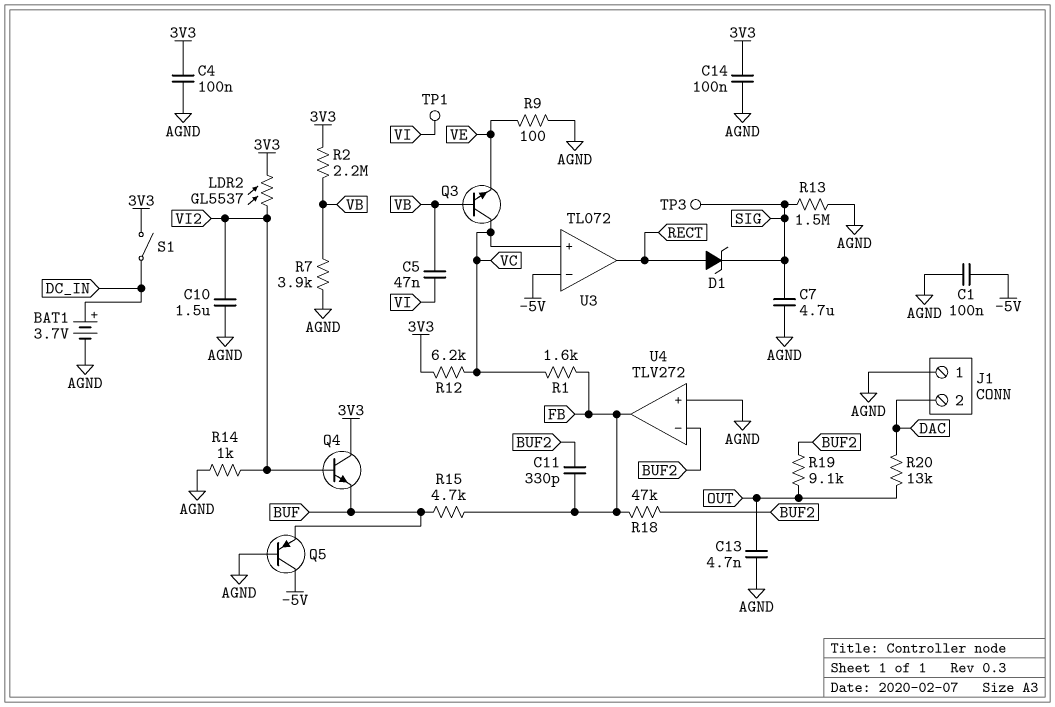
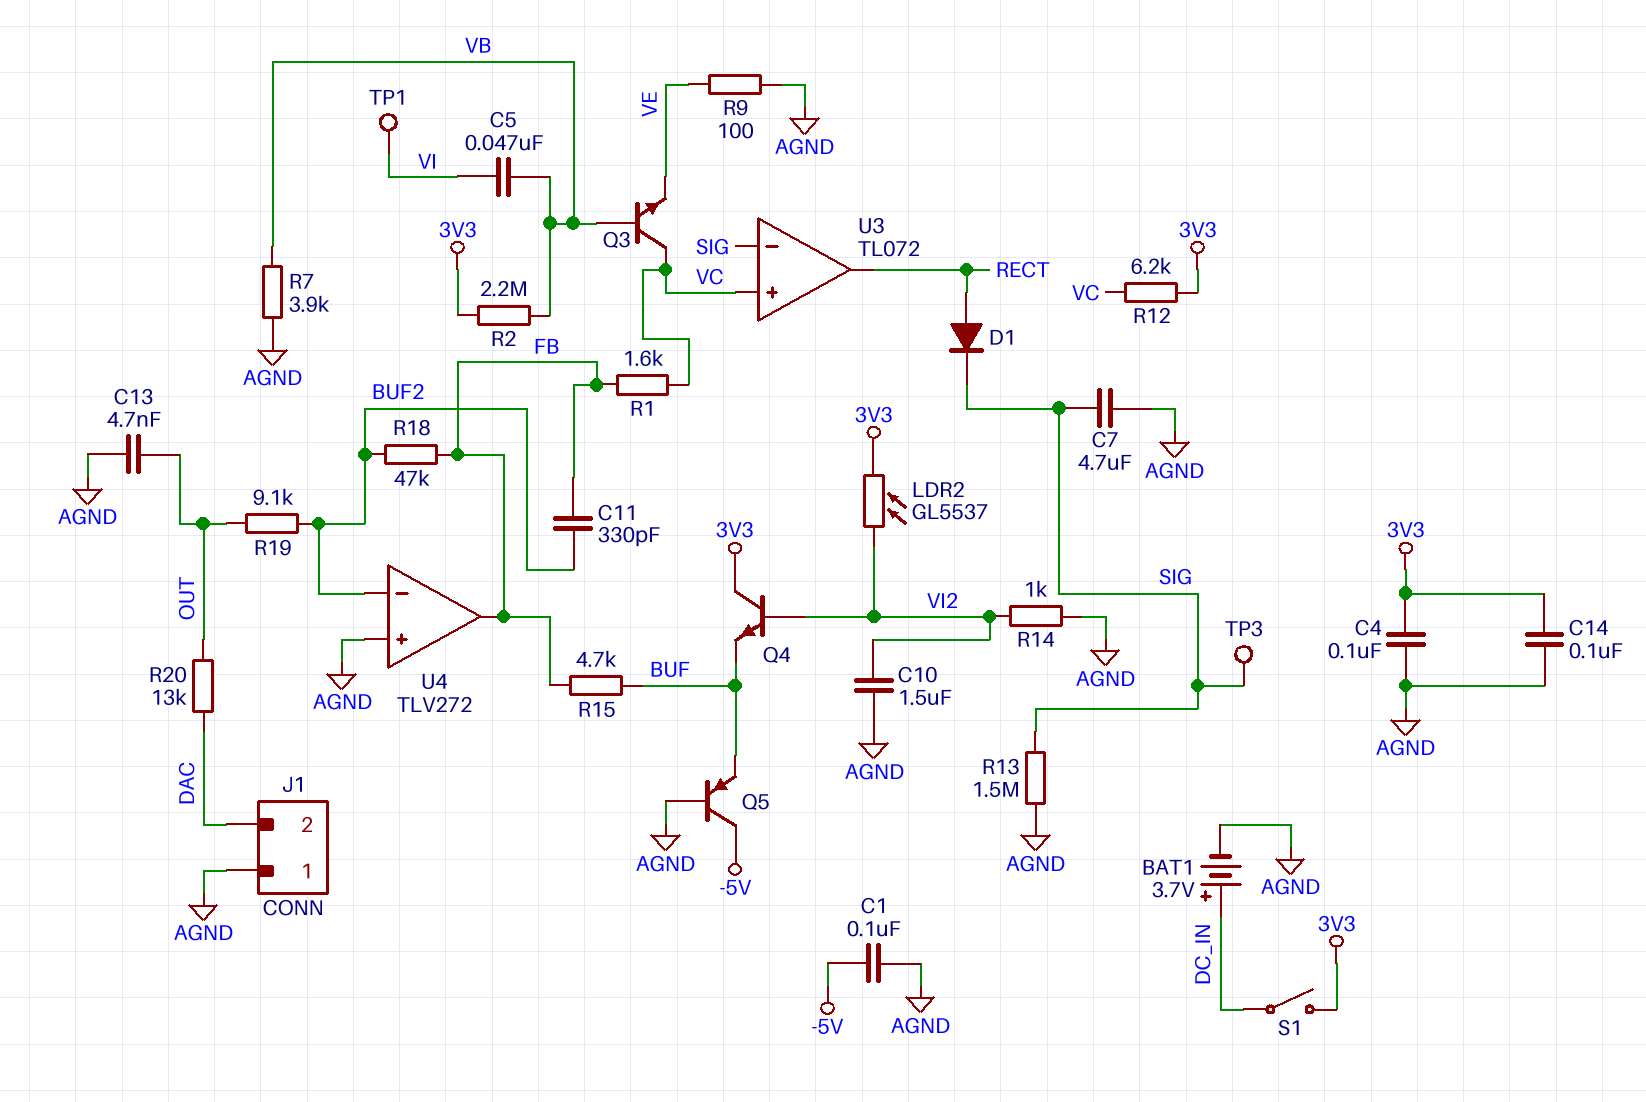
D1: zener (A RECT, K SIG) -> diode (A RECT, K SIG)
U3 pin in-: -5V -> SIG

